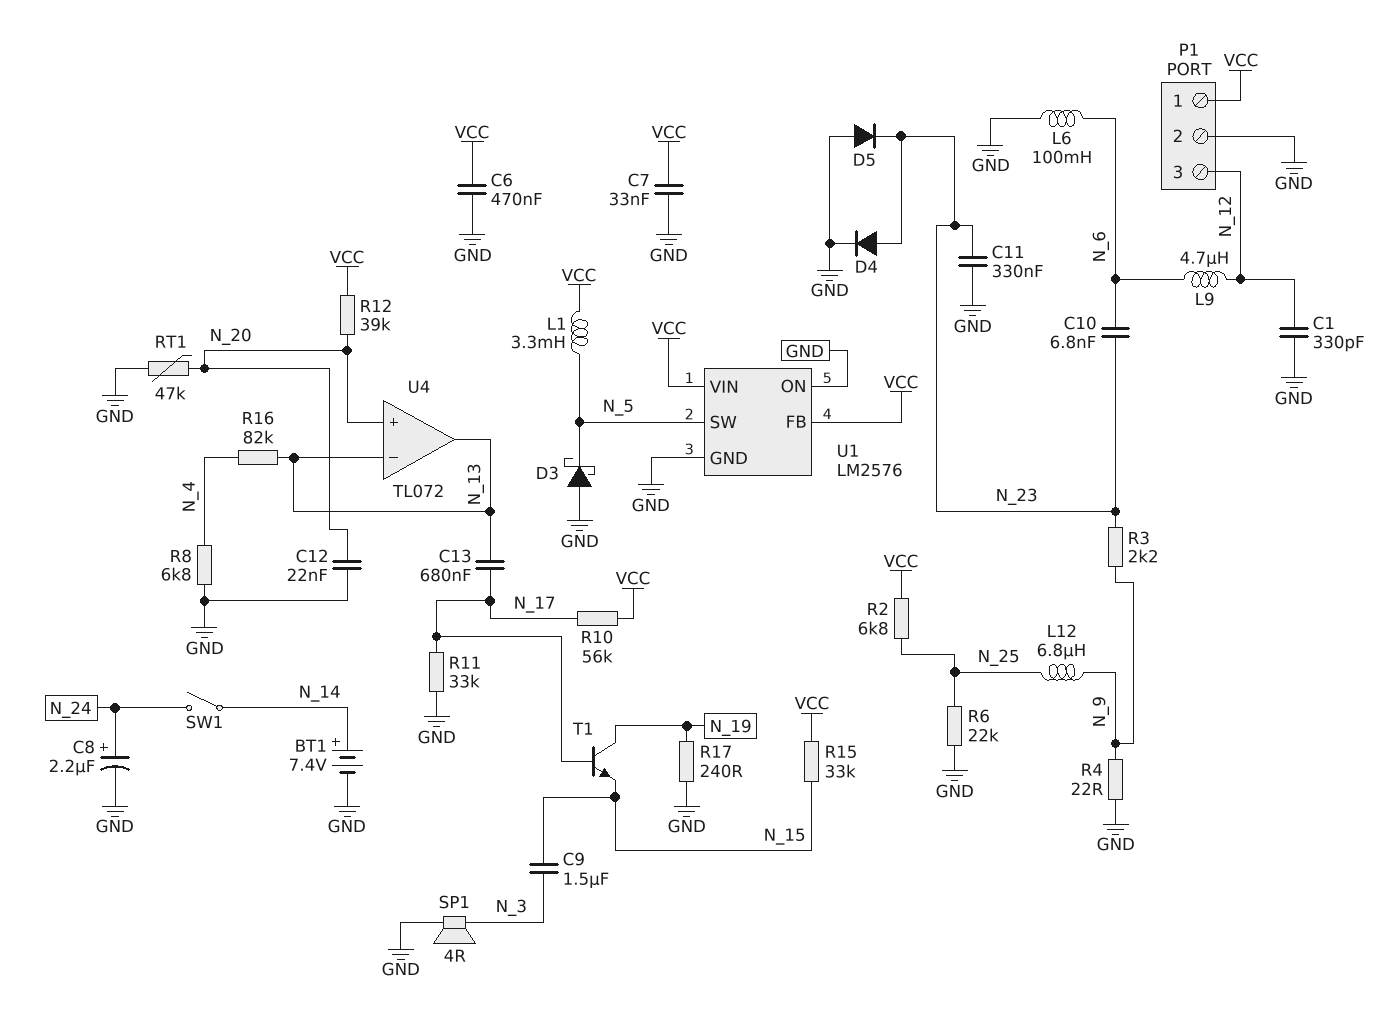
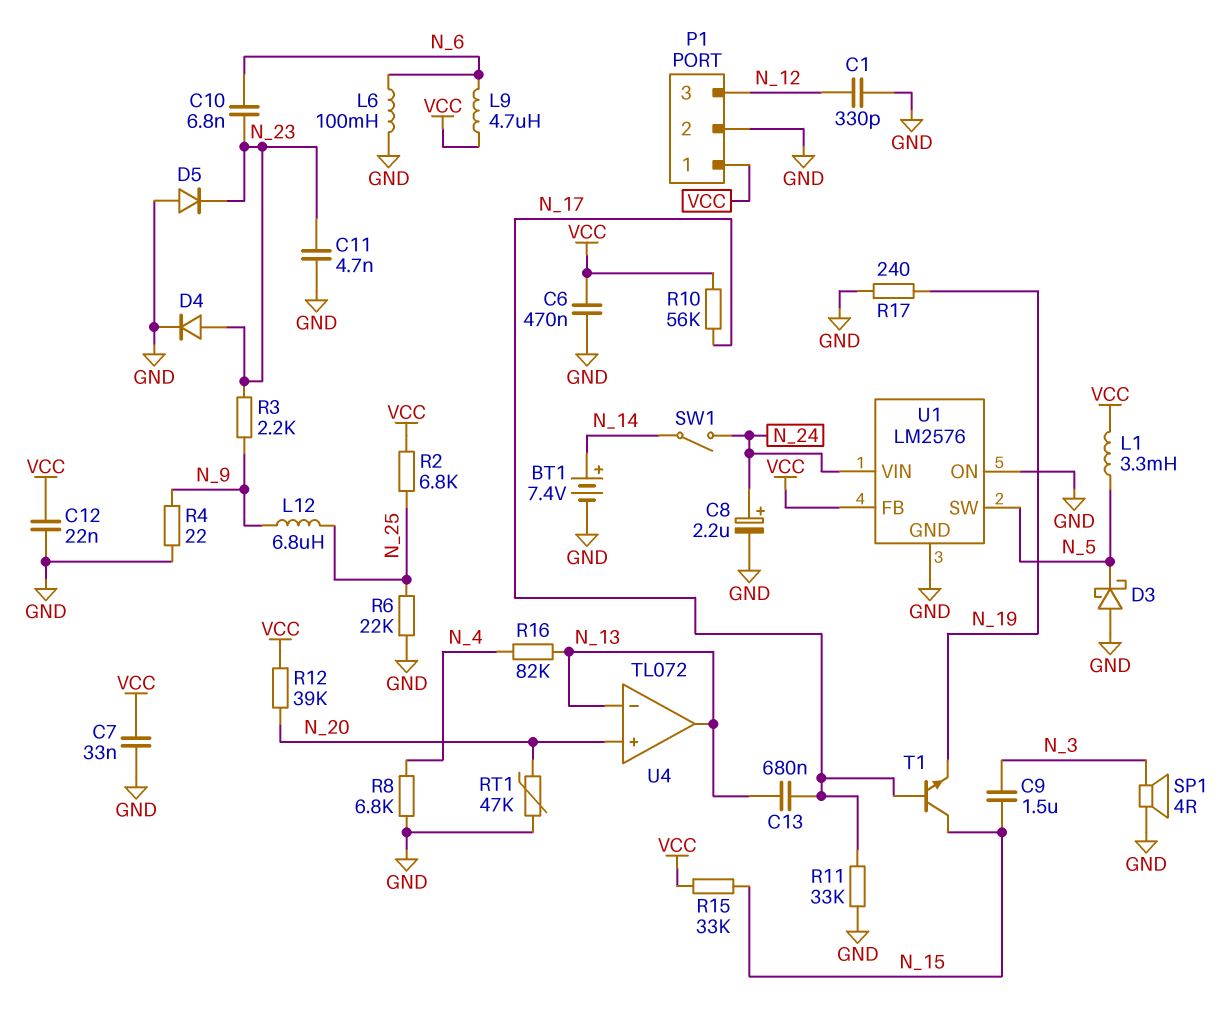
C11: 330nF (GND, N_23) -> 4.7nF (GND, N_23)
C12: 22nF (GND, N_20) -> 22nF (GND, VCC)
L9: 4.7uH (N_6, N_12) -> 4.7uH (N_6, VCC)
T1: NPN (B N_17, C N_19, E N_15) -> NPN (B N_17, C N_15, E N_19)
U1 pin VIN: VCC -> N_24

